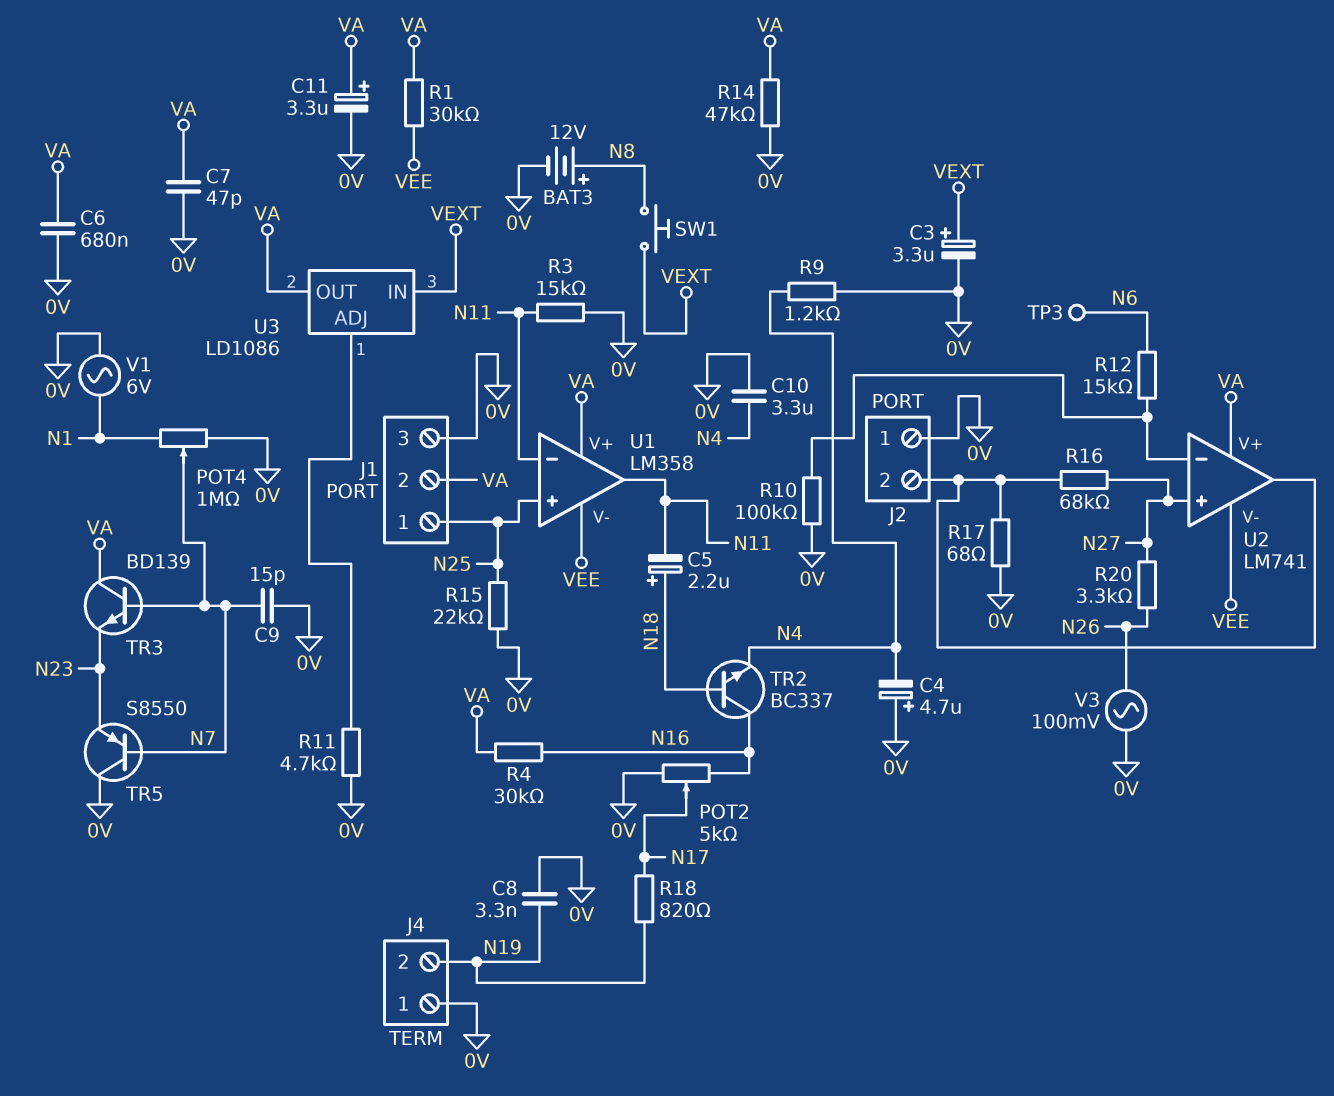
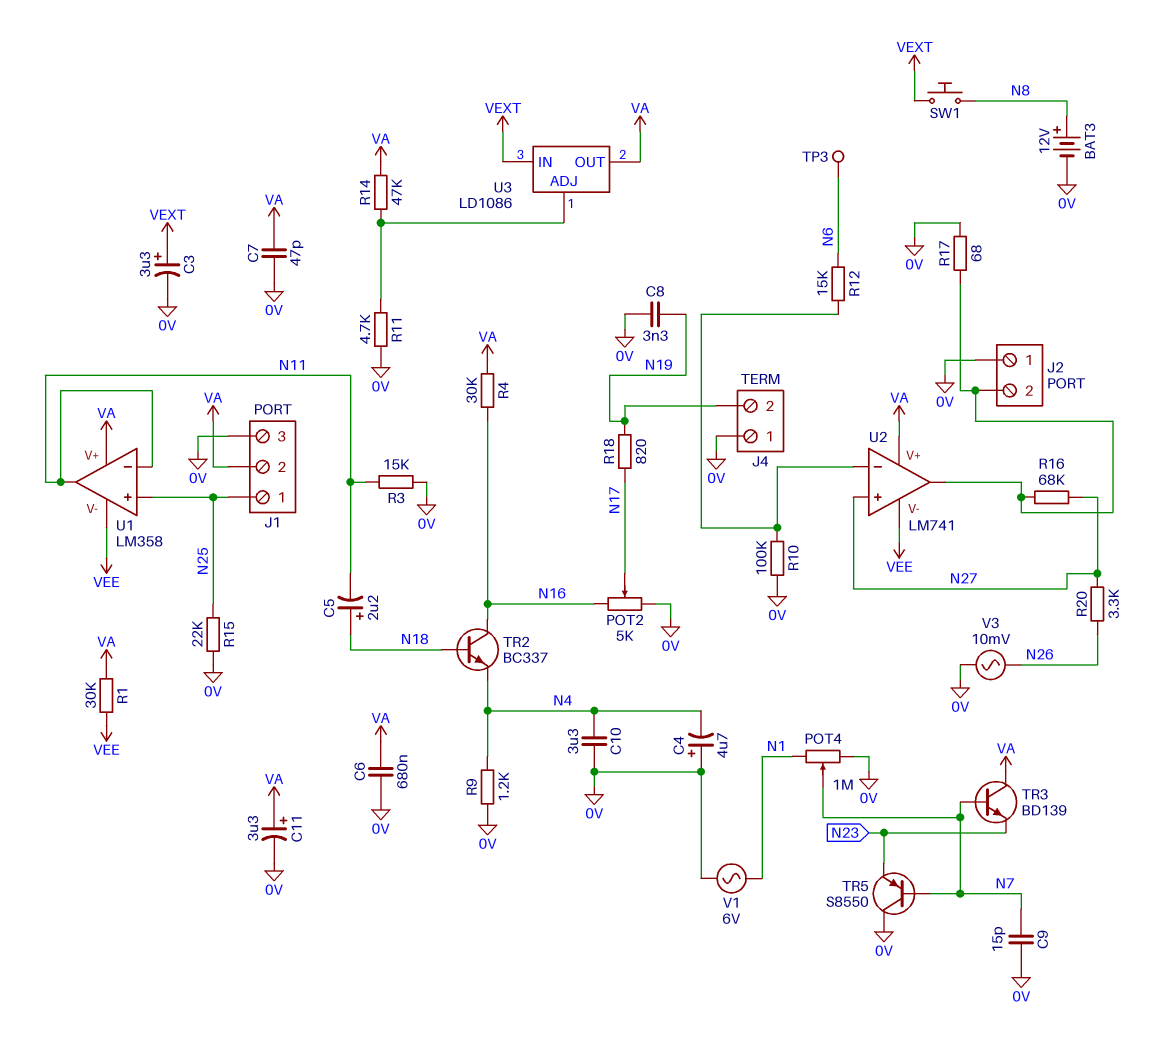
R14: 47k (0V, VA) -> 47k (U3/ADJ, VA)
V3: AC 100mV (0V, N26) -> AC 10mV (0V, N26)

